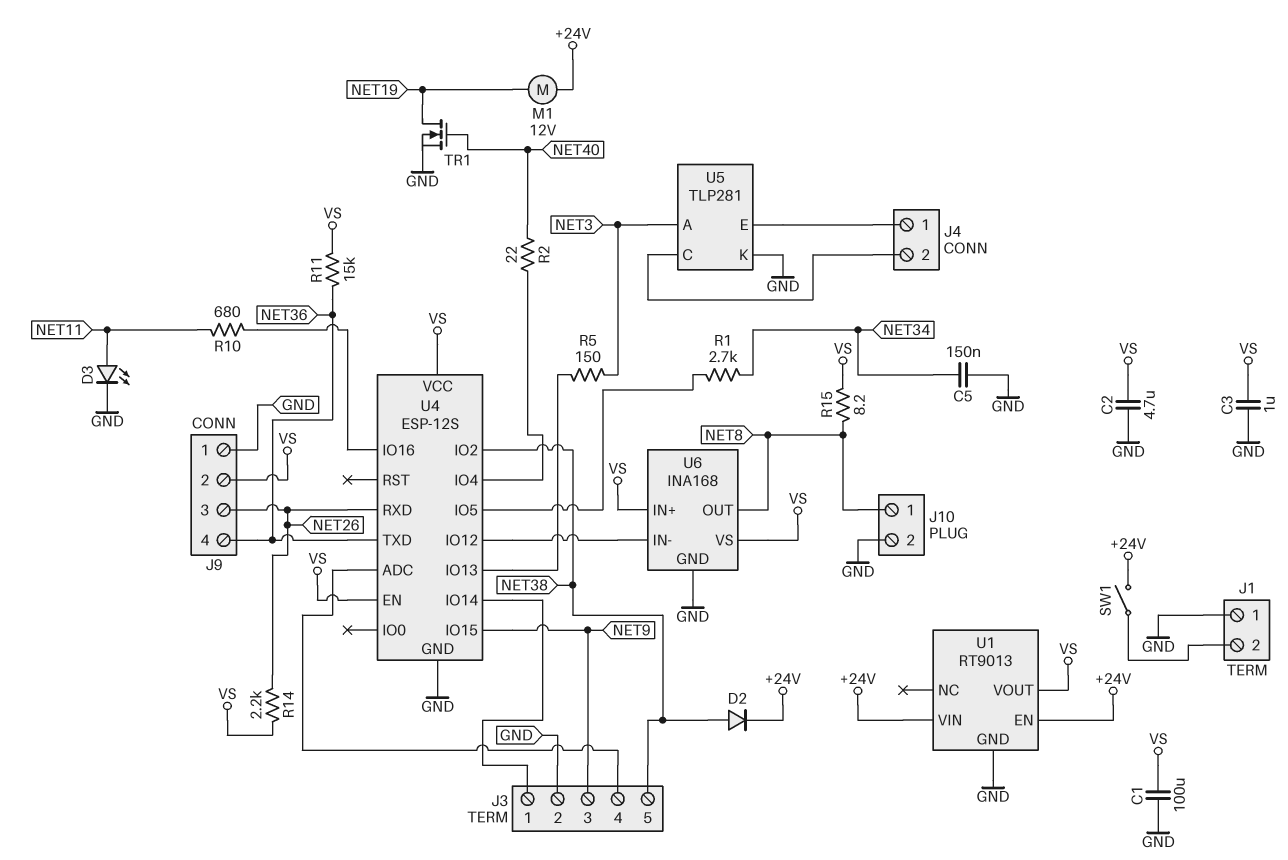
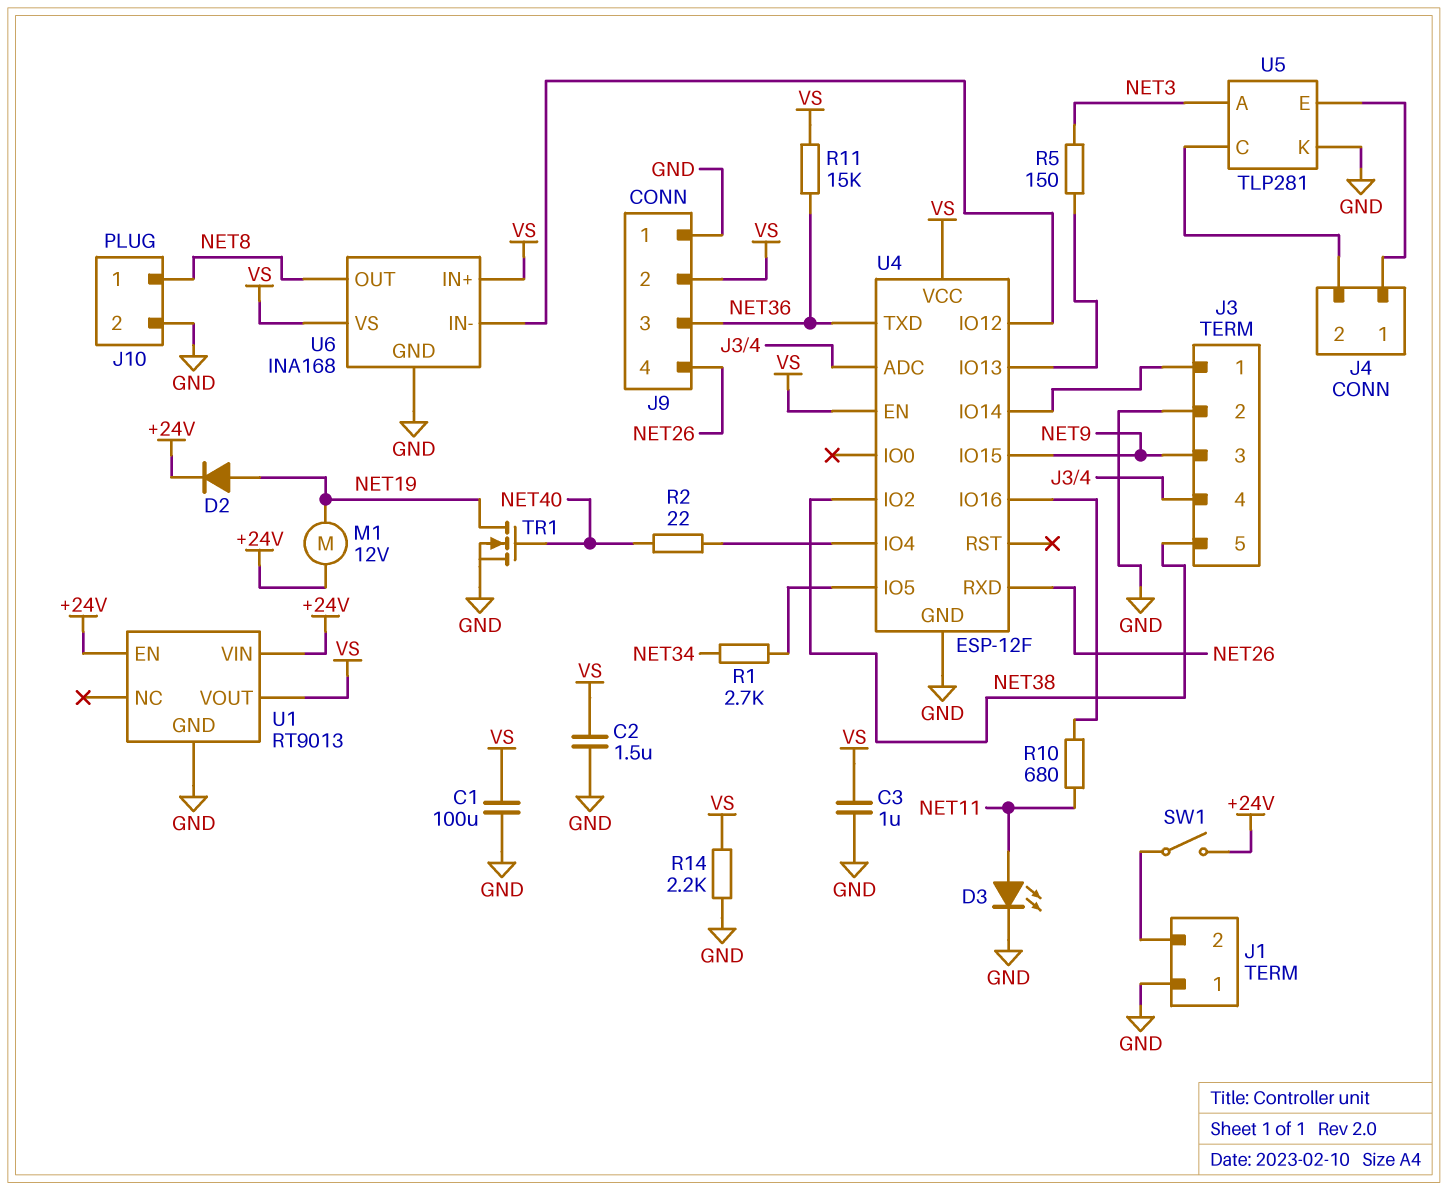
C2: 4.7uF (GND, VS) -> 1.5uF (GND, VS)
C5: 150nF (GND, NET34) -> none
D2: diode (A NET38, K +24V) -> diode (A NET19, K +24V)
J9 pin 3: NET26 -> NET36
J9 pin 4: NET36 -> NET26
R14: 2.2k (NET26, VS) -> 2.2k (GND, VS)
R15: 8.2 (NET8, VS) -> none
U4: ESP-12S -> ESP-12F

